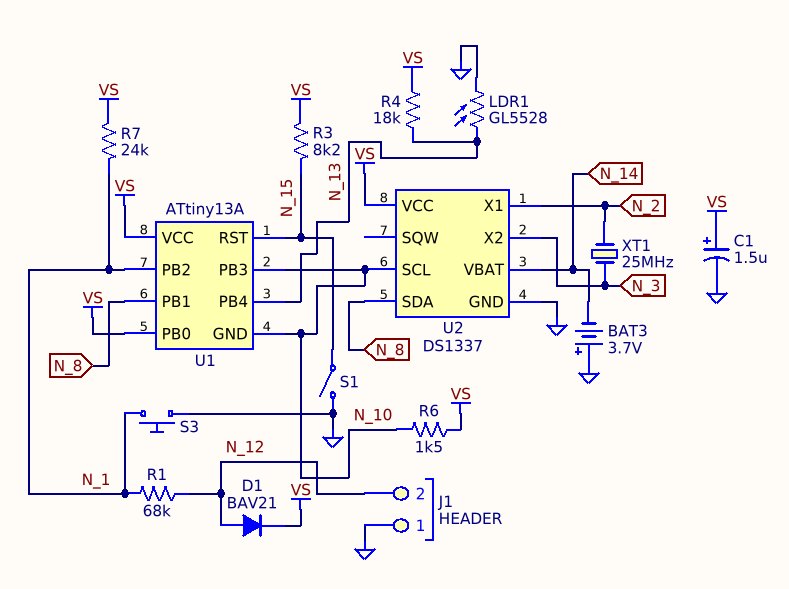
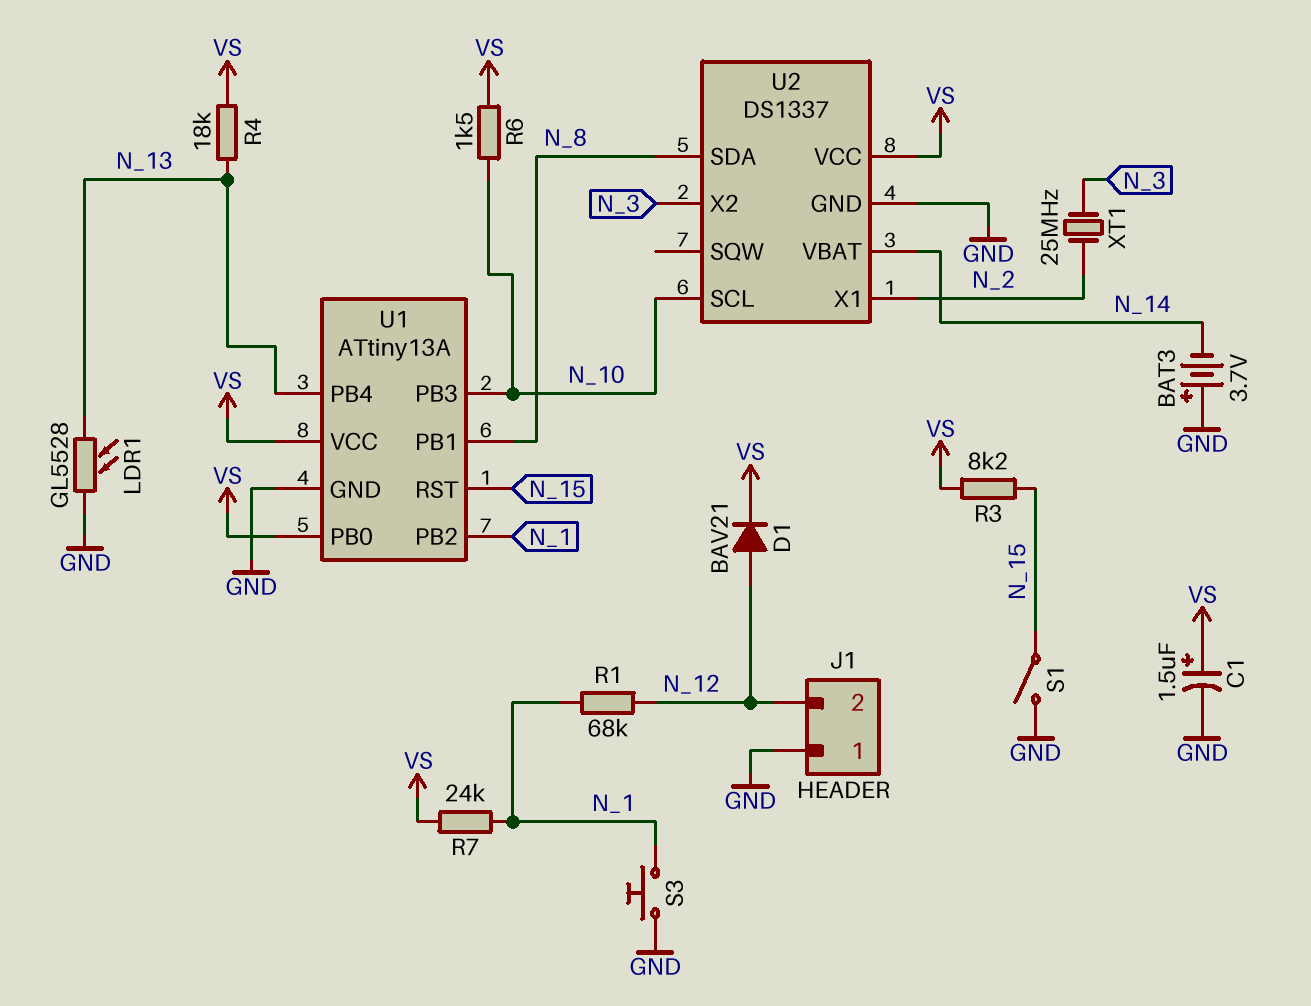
U1 pin GND: N_10 -> GND

